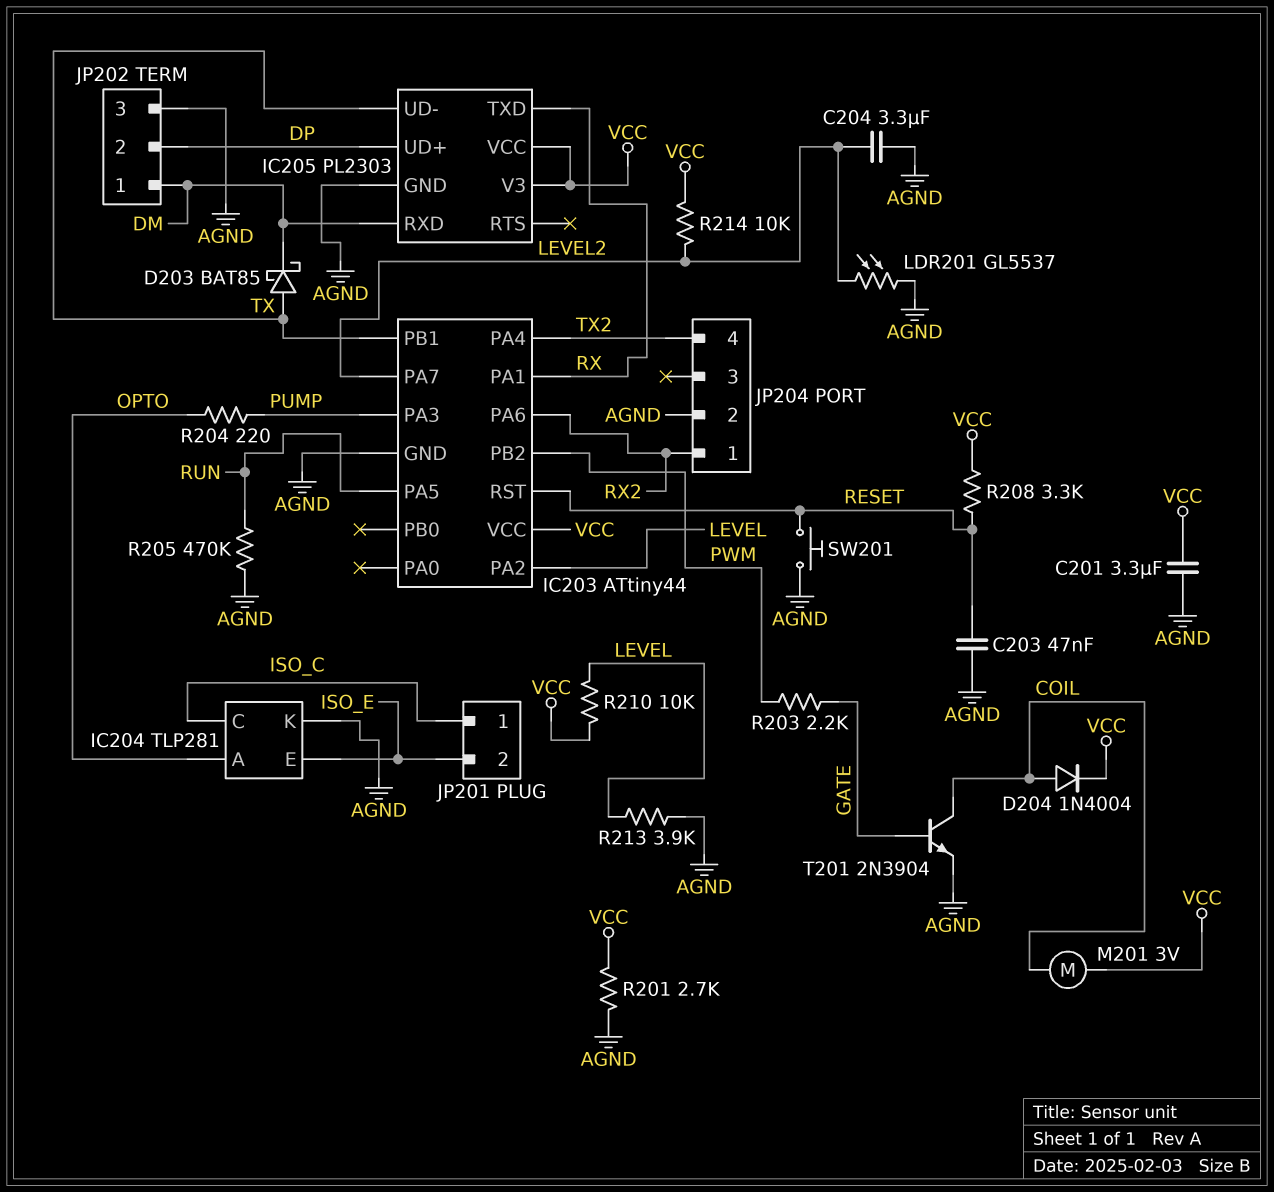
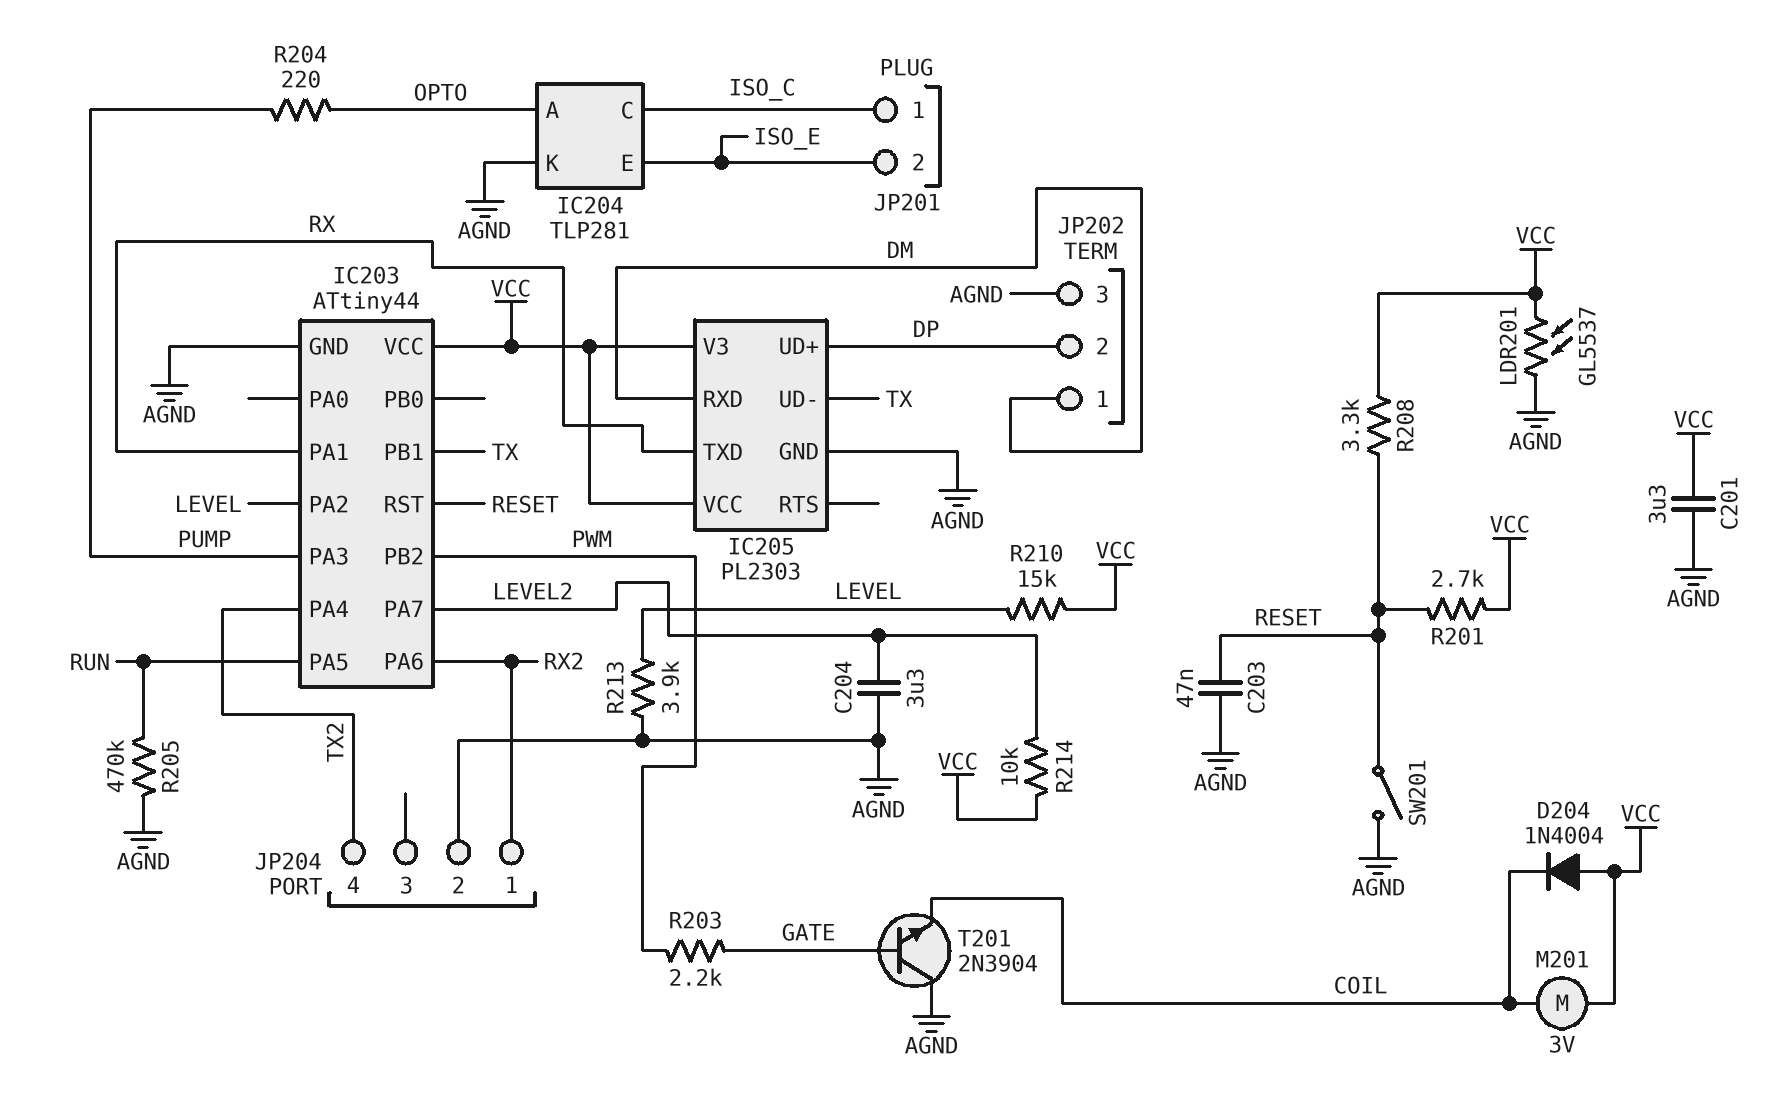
D203: schottky BAT85 (A TX, K DM) -> none
D204: diode 1N4004 (A COIL, K VCC) -> diode 1N4004 (A VCC, K COIL)
LDR201: GL5537 (AGND, LEVEL2) -> GL5537 (AGND, VCC)
R201: 2.7k (AGND, VCC) -> 2.7k (RESET, VCC)
R210: 10k (LEVEL, VCC) -> 15k (LEVEL, VCC)
SW201: button (AGND, RESET) -> switch (AGND, RESET)
T201: NPN 2N3904 (B GATE, C COIL, E AGND) -> NPN 2N3904 (B GATE, C AGND, E COIL)

